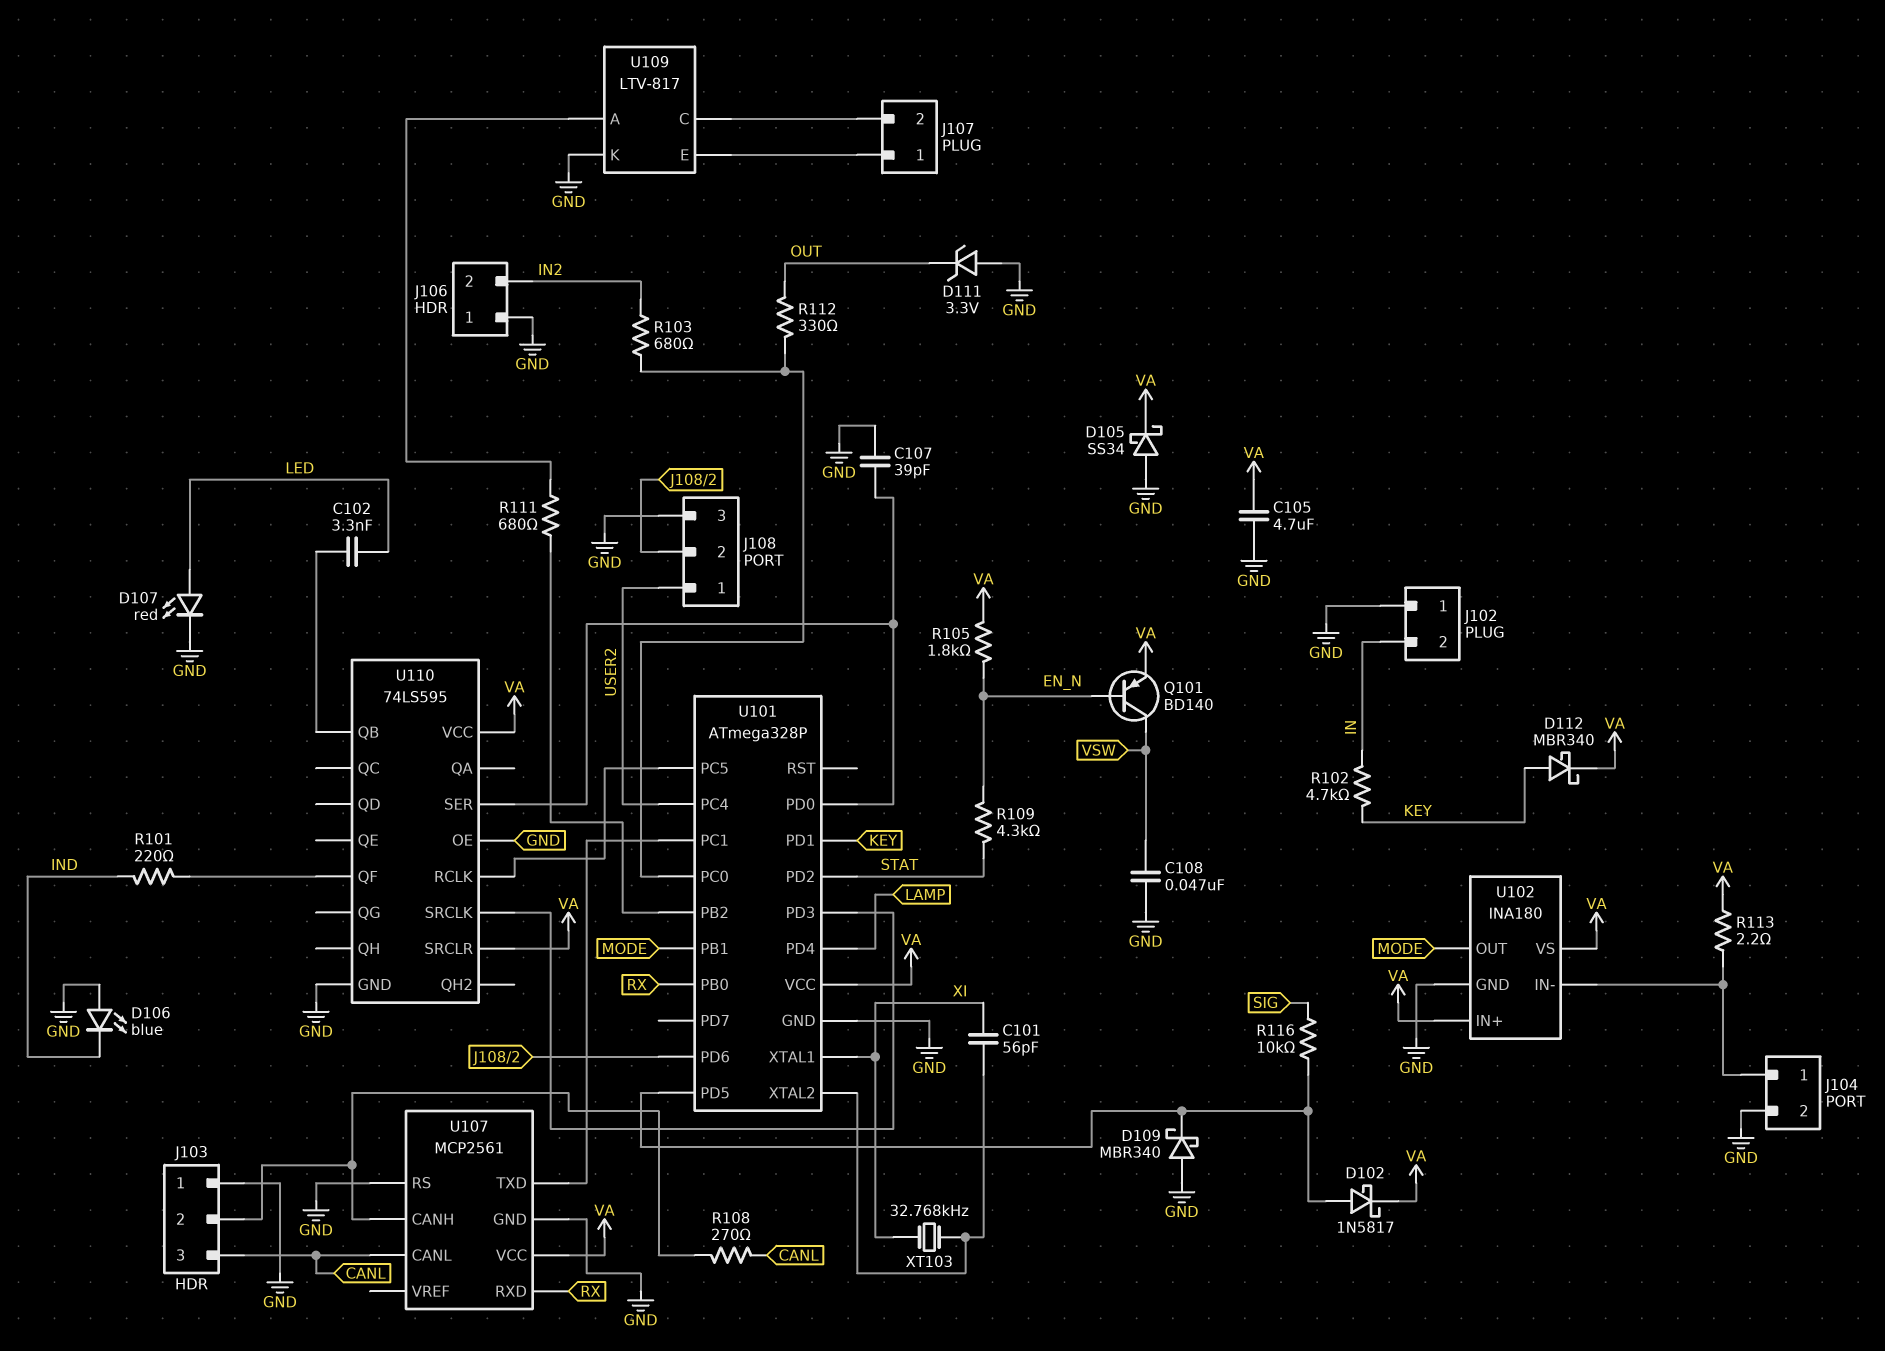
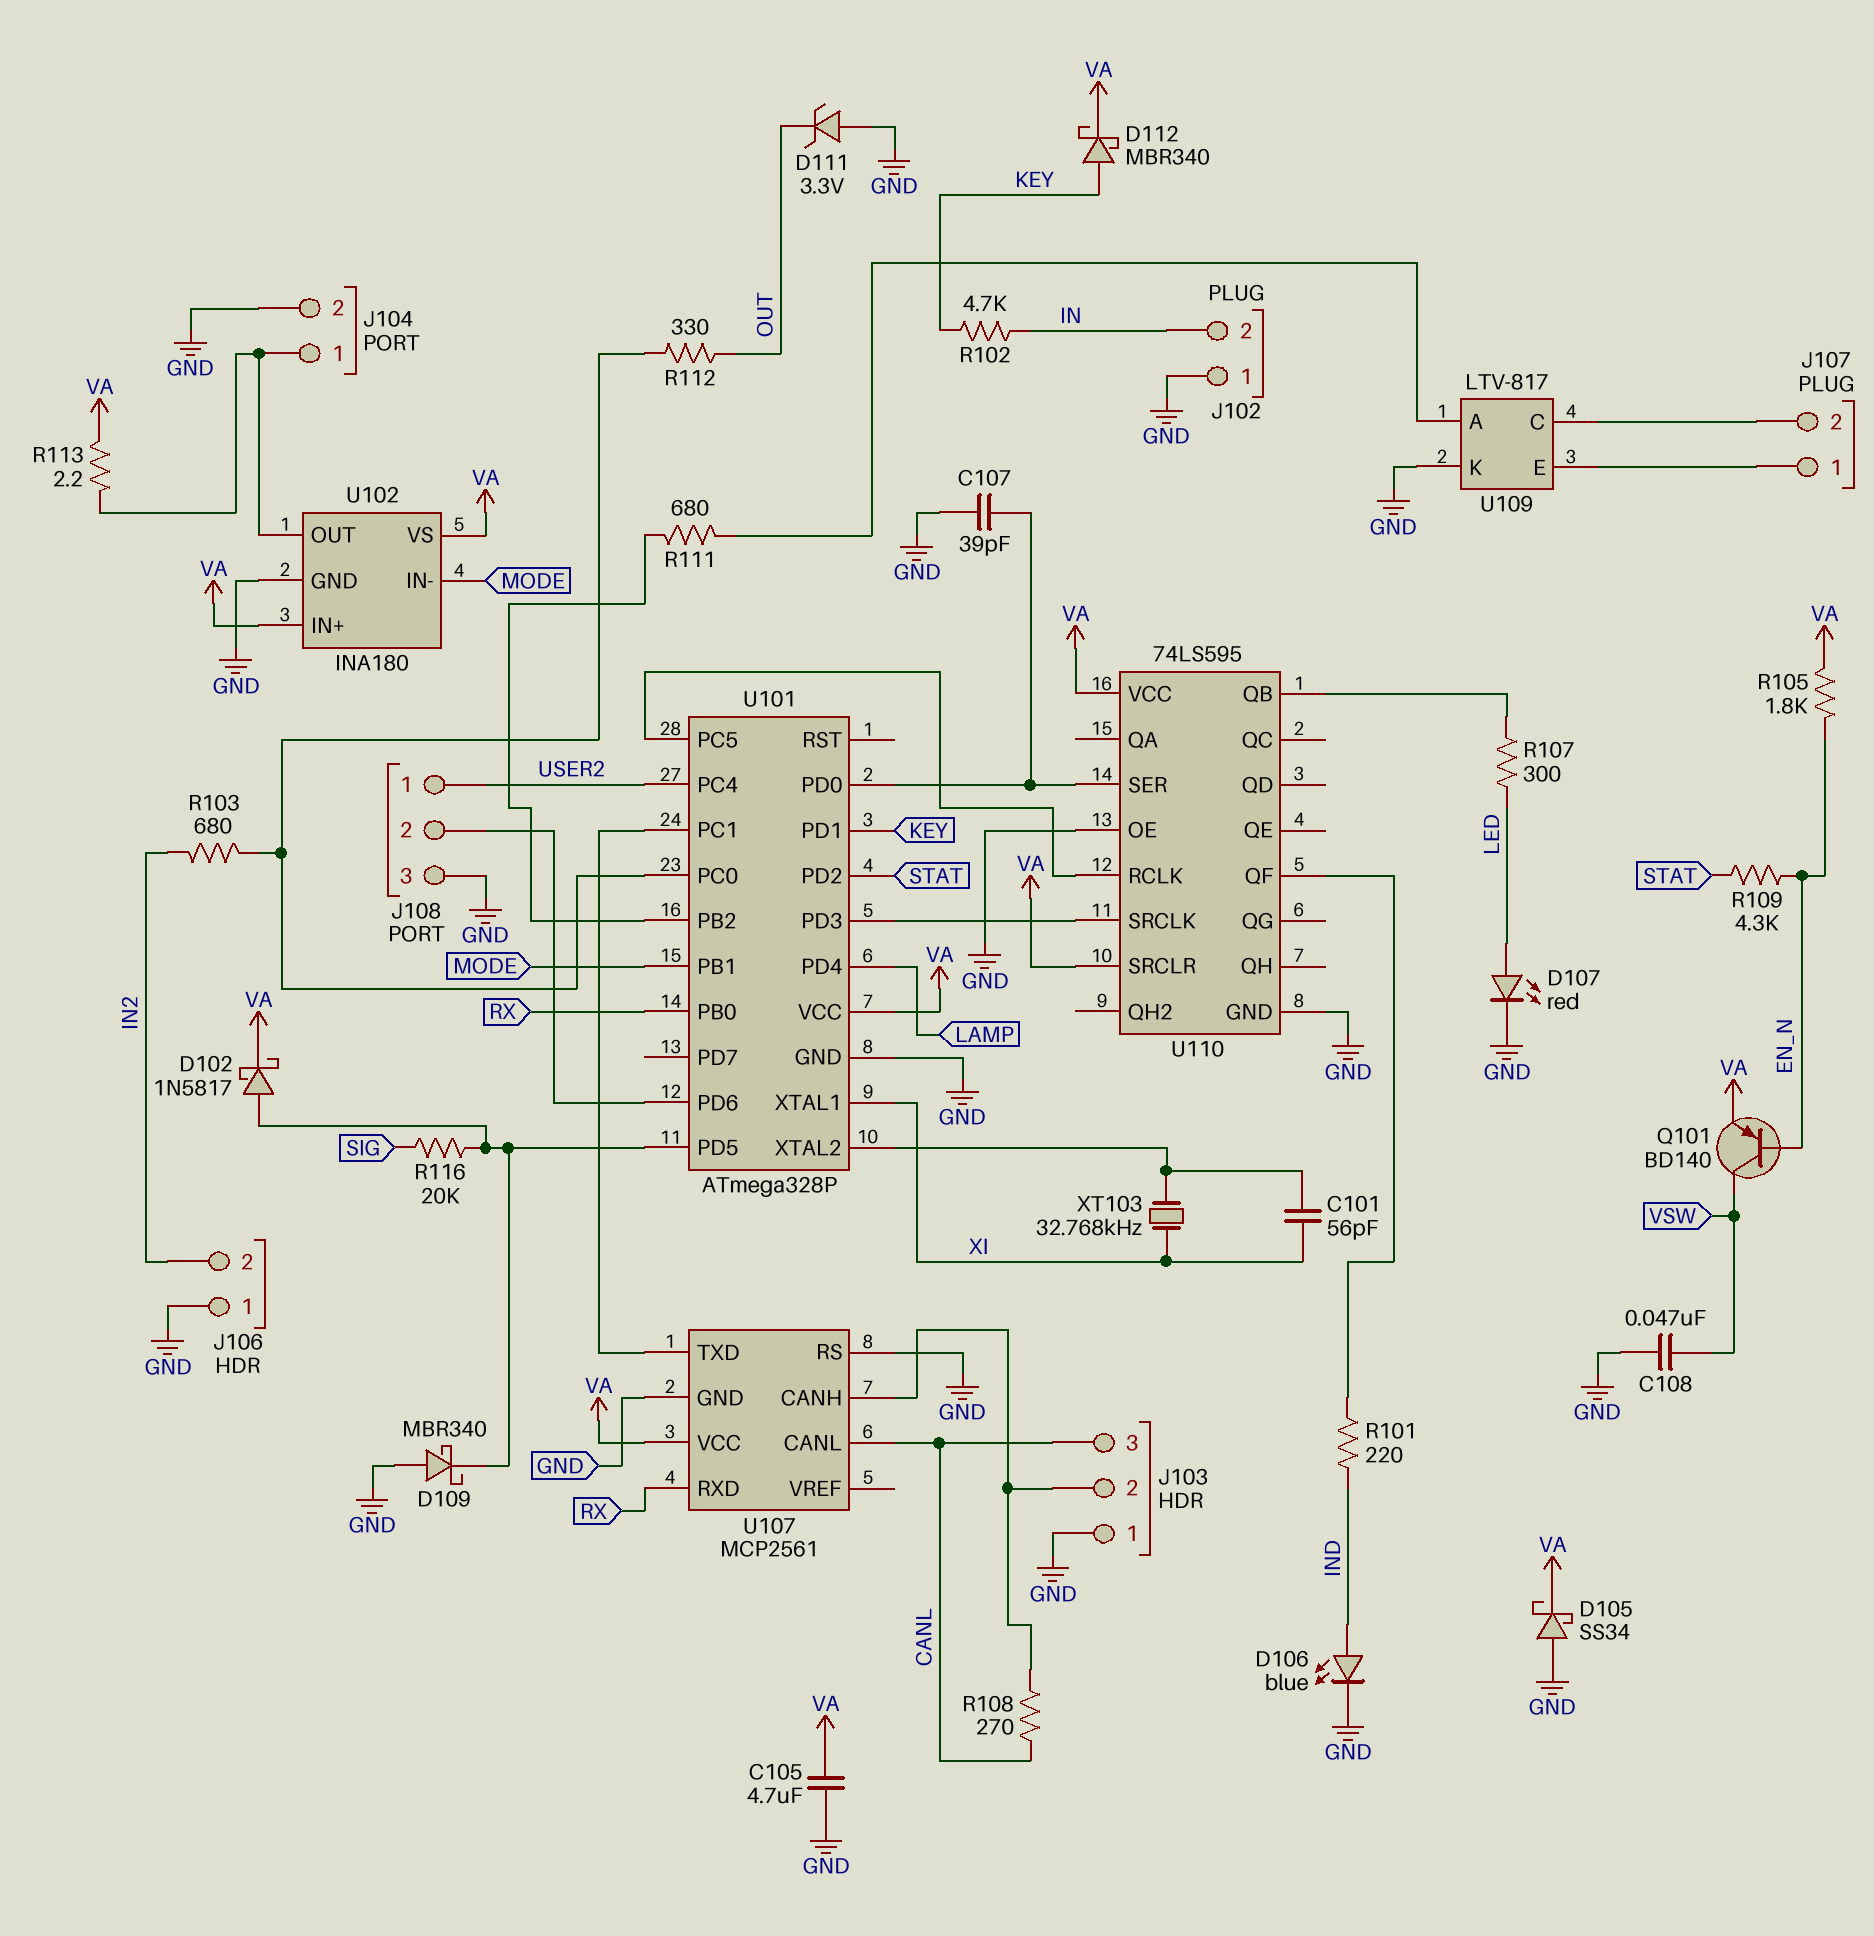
C102: 3.3nF (LED, U110/QB) -> none
D106: LED blue (A GND, K IND) -> LED blue (A IND, K GND)
R107: none -> 300 (LED, U110/QB)
R116: 10k (SIG, U101/PD5) -> 20k (SIG, U101/PD5)
U102 pin IN-: J104/1 -> MODE
U102 pin OUT: MODE -> J104/1

